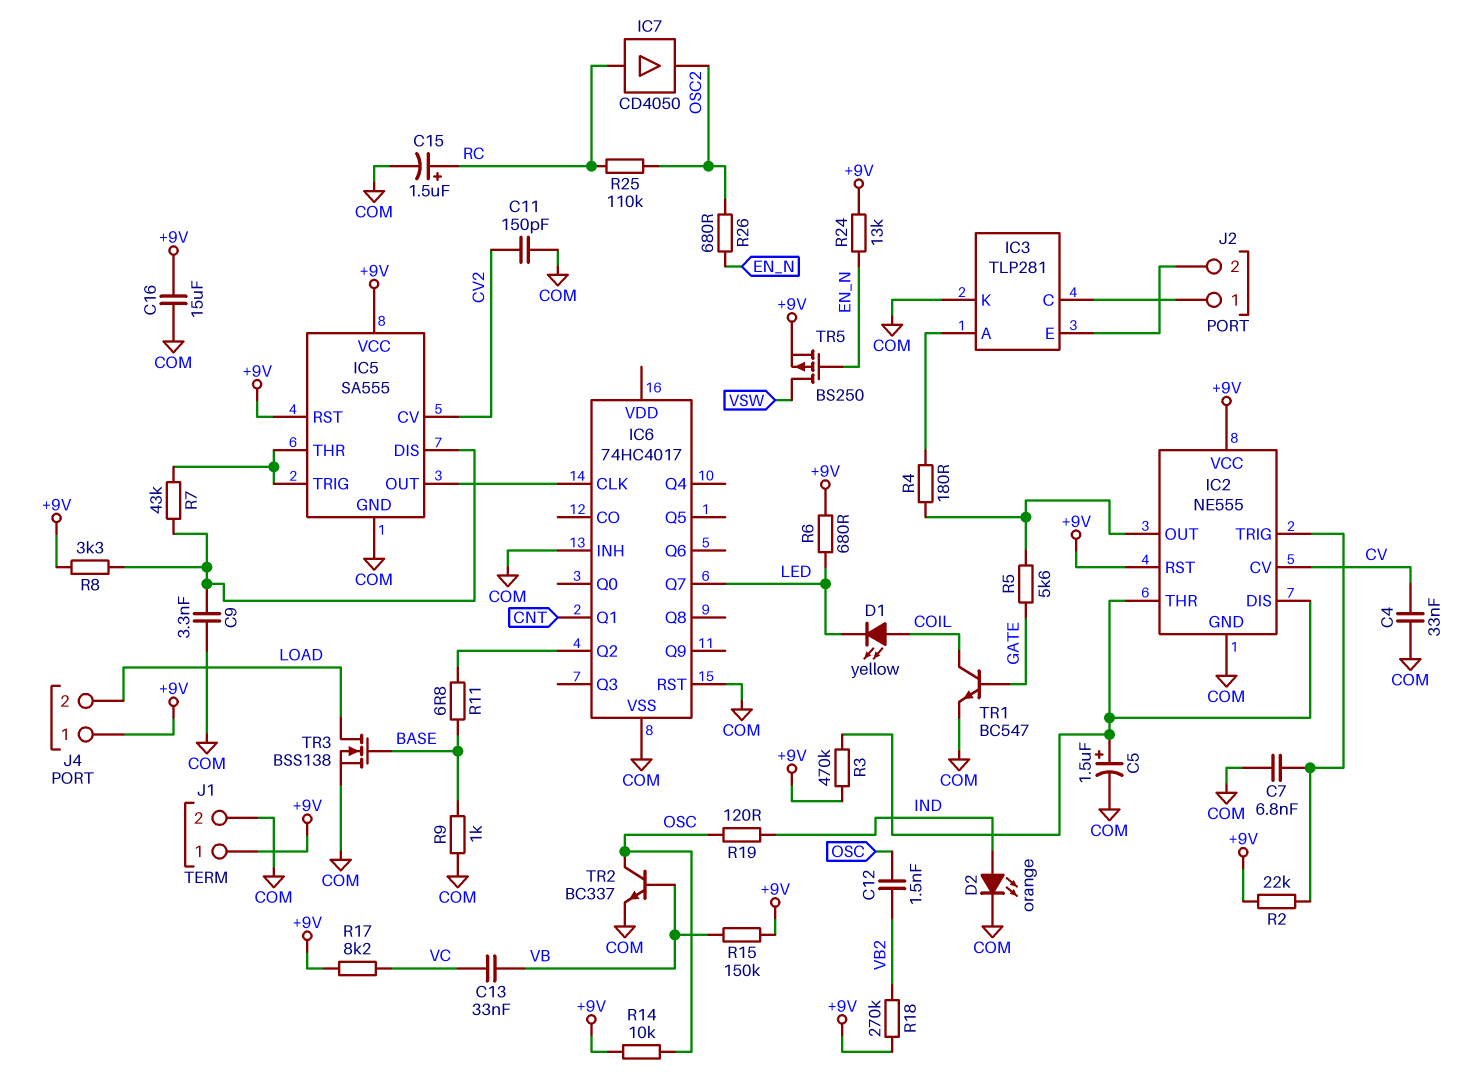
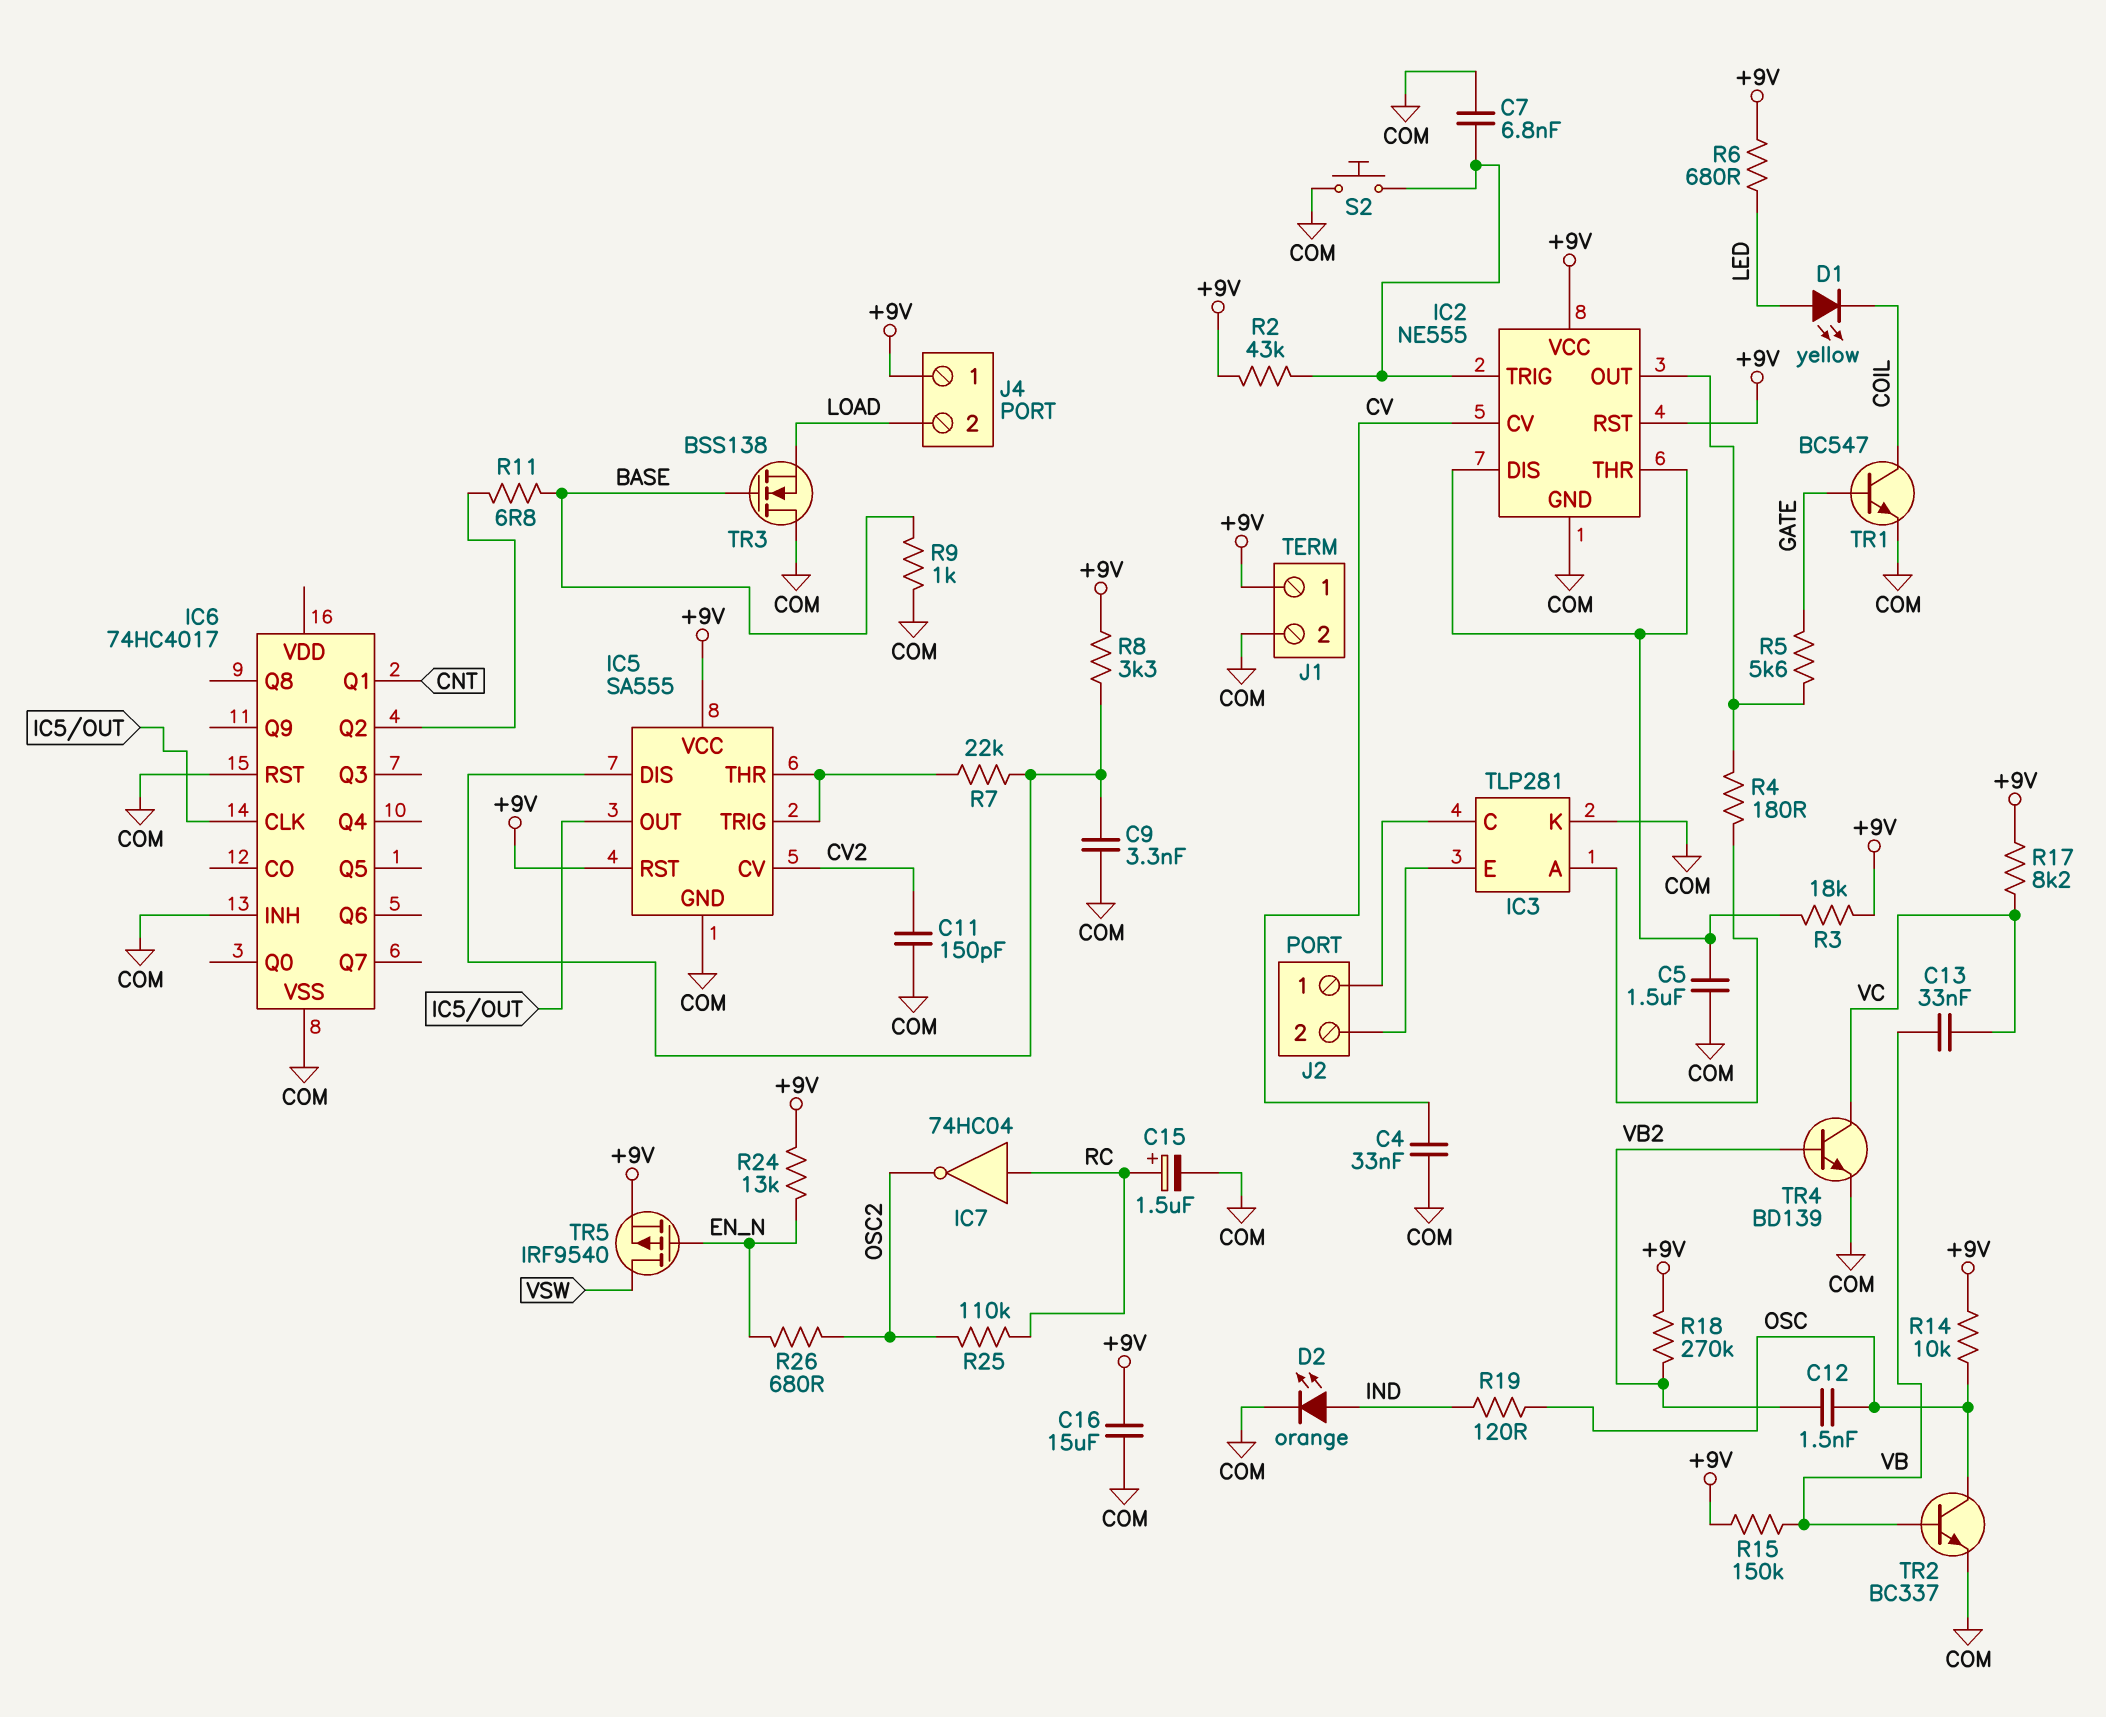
C5: 1.5uF (plus IC2/DIS, minus COM) -> 1.5uF (COM, IC2/DIS)
D1: LED yellow (A COIL, K LED) -> LED yellow (A LED, K COIL)
IC6 pin Q7: LED -> none
IC7: buffer CD4050 (in RC, out OSC2) -> NOT 74HC04 (in RC, out OSC2)
R2: 22k (+9V, IC2/TRIG) -> 43k (+9V, IC2/TRIG)
R3: 470k (+9V, IC2/DIS) -> 18k (+9V, IC2/DIS)
R7: 43k (IC5/DIS, IC5/THR) -> 22k (IC5/DIS, IC5/THR)
S2: none -> button (COM, IC2/TRIG)
TR3: NMOS BSS138 (G BASE, D LOAD, S COM) -> NMOS BSS138 (G BASE, D COM, S LOAD)
TR4: none -> NPN BD139 (B VB2, C VC, E COM)
TR5: PMOS BS250 (G EN_N, D VSW, S +9V) -> PMOS IRF9540 (G EN_N, D VSW, S +9V)

